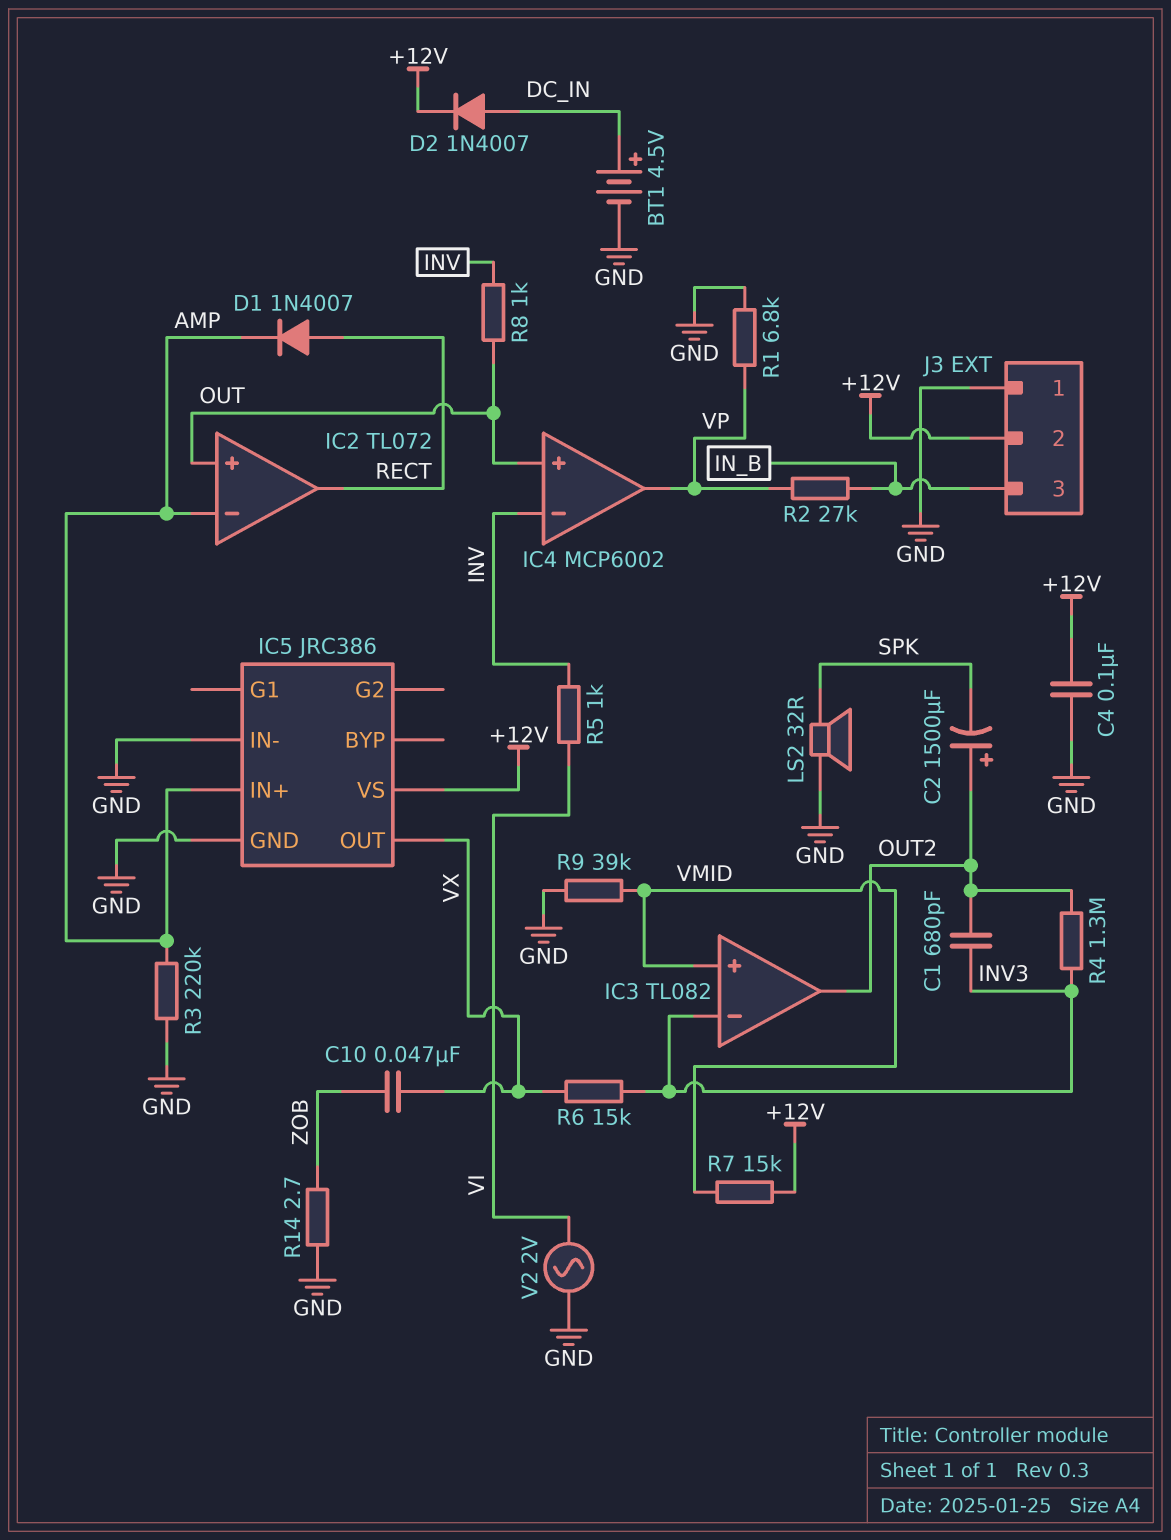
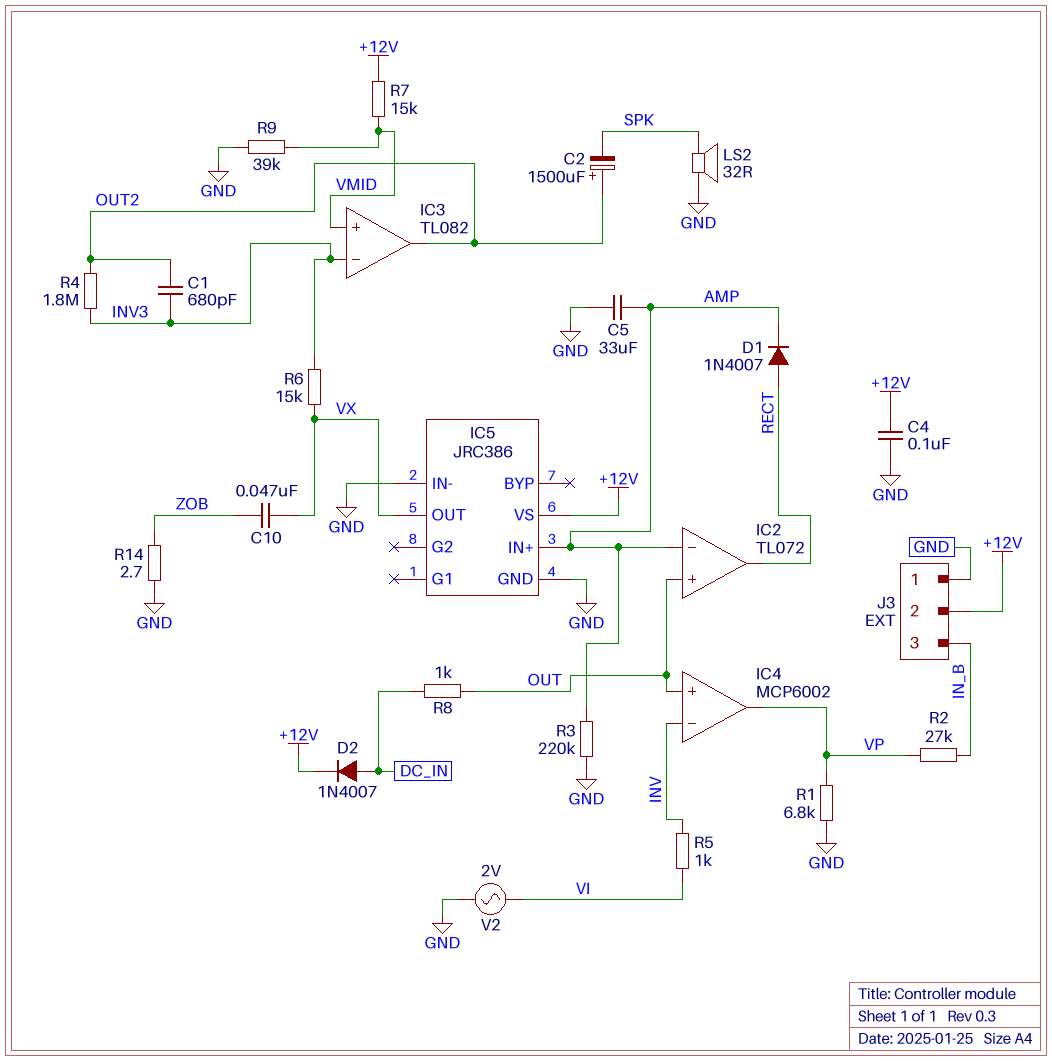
BT1: 4.5V (plus DC_IN, minus GND) -> none
C5: none -> 33uF (AMP, GND)
R4: 1.3M (INV3, OUT2) -> 1.8M (INV3, OUT2)
R8: 1k (INV, OUT) -> 1k (DC_IN, OUT)

